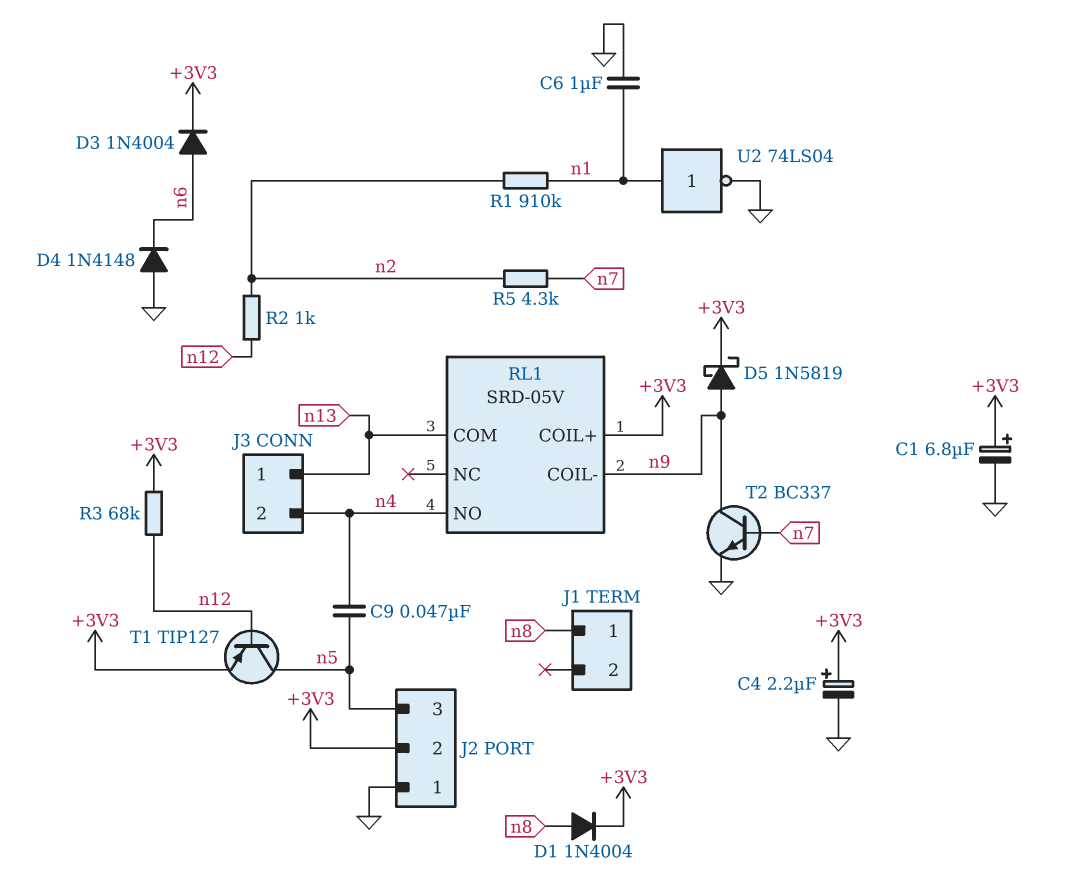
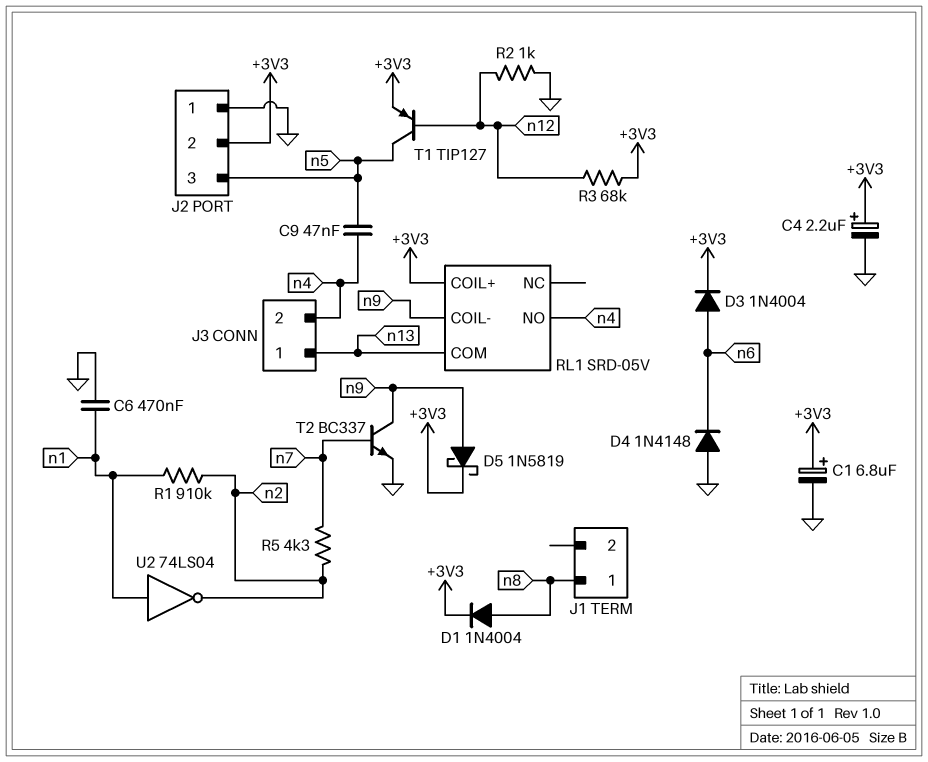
C6: 1uF (GND, n1) -> 470nF (GND, n1)
R2: 1k (n2, n12) -> 1k (GND, n12)
U2: NOT 74LS04 (in n1, out GND) -> NOT 74LS04 (in n1, out n2)

